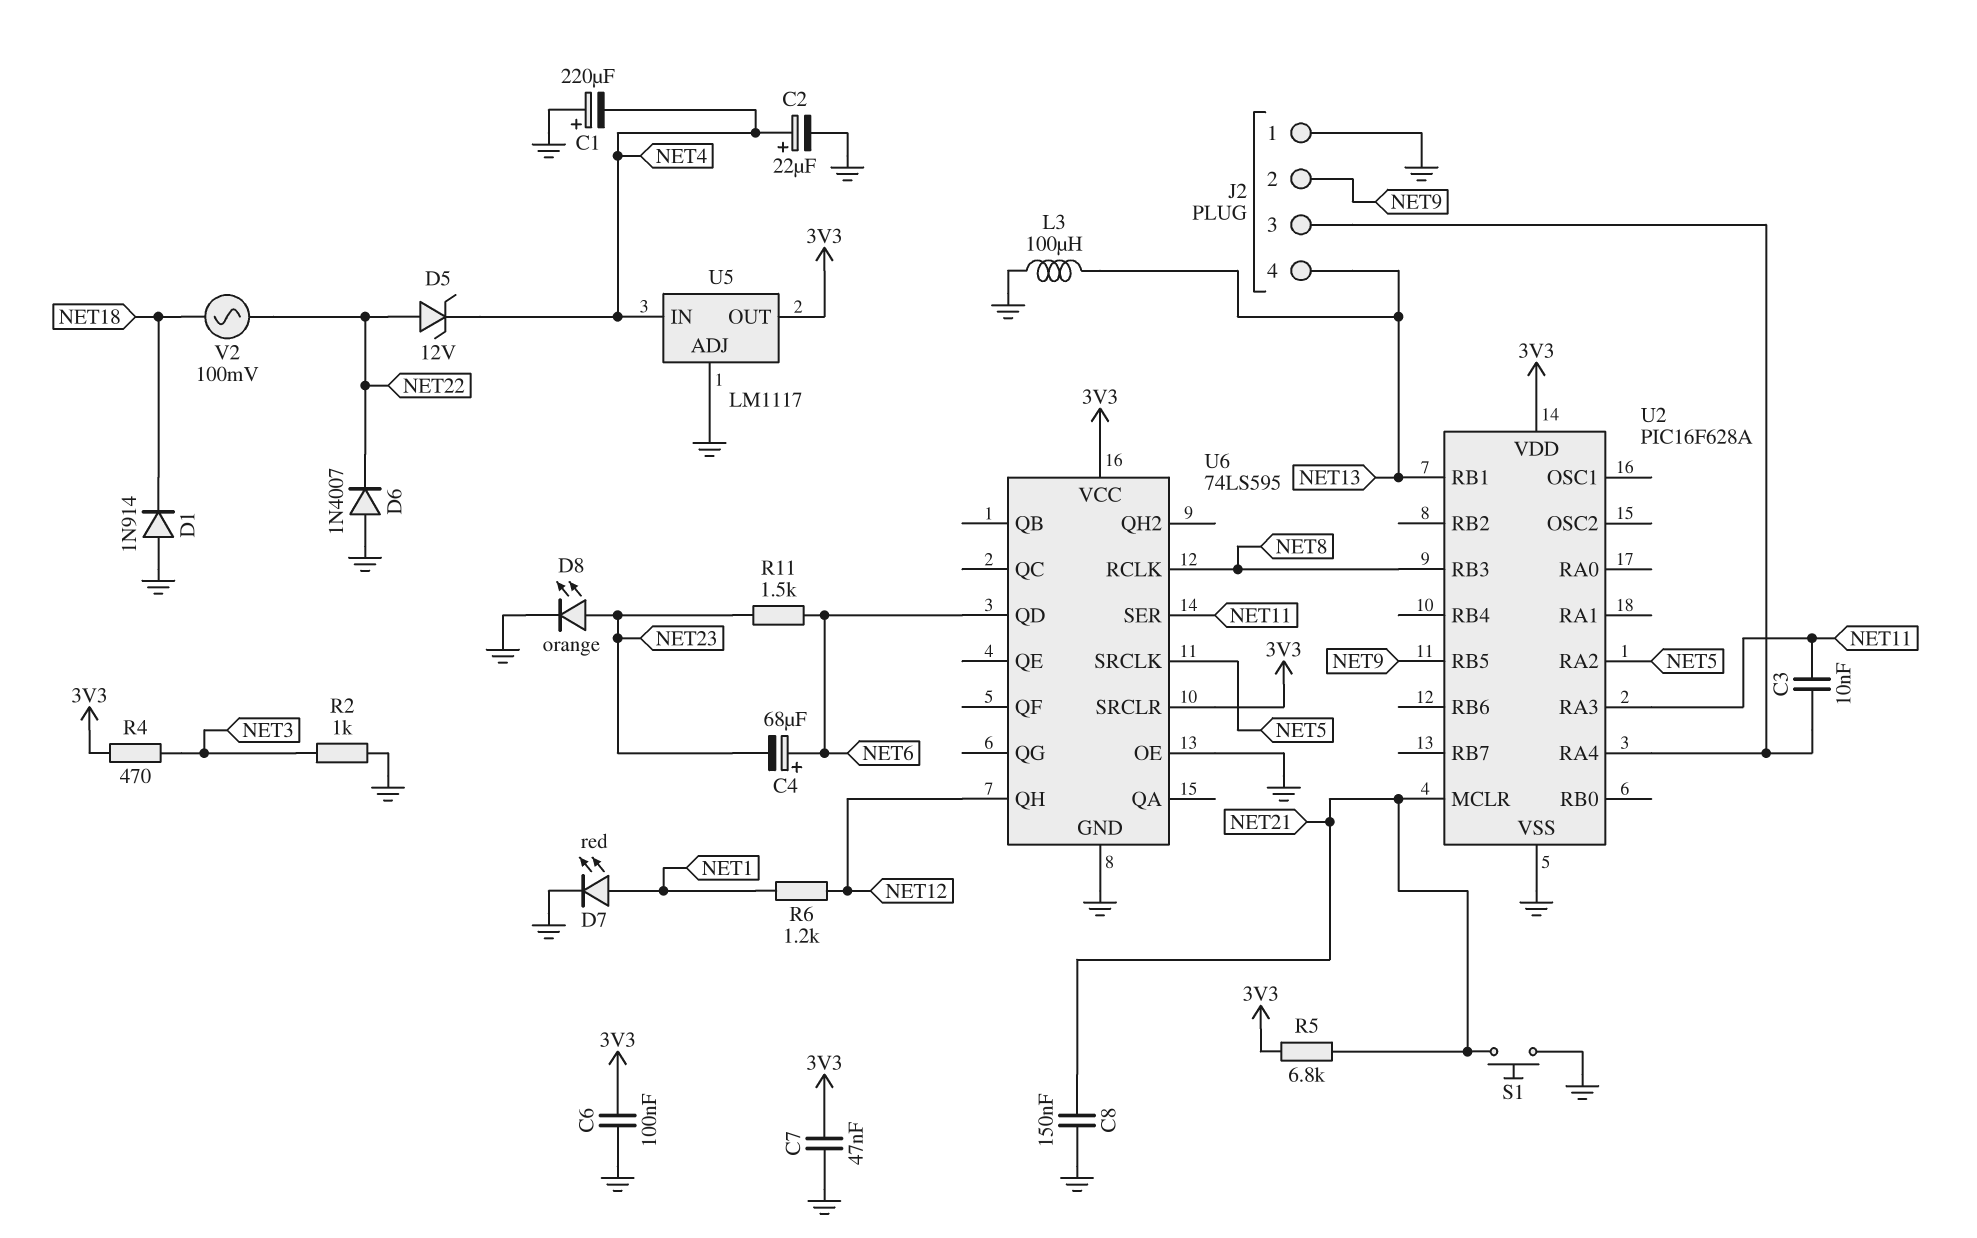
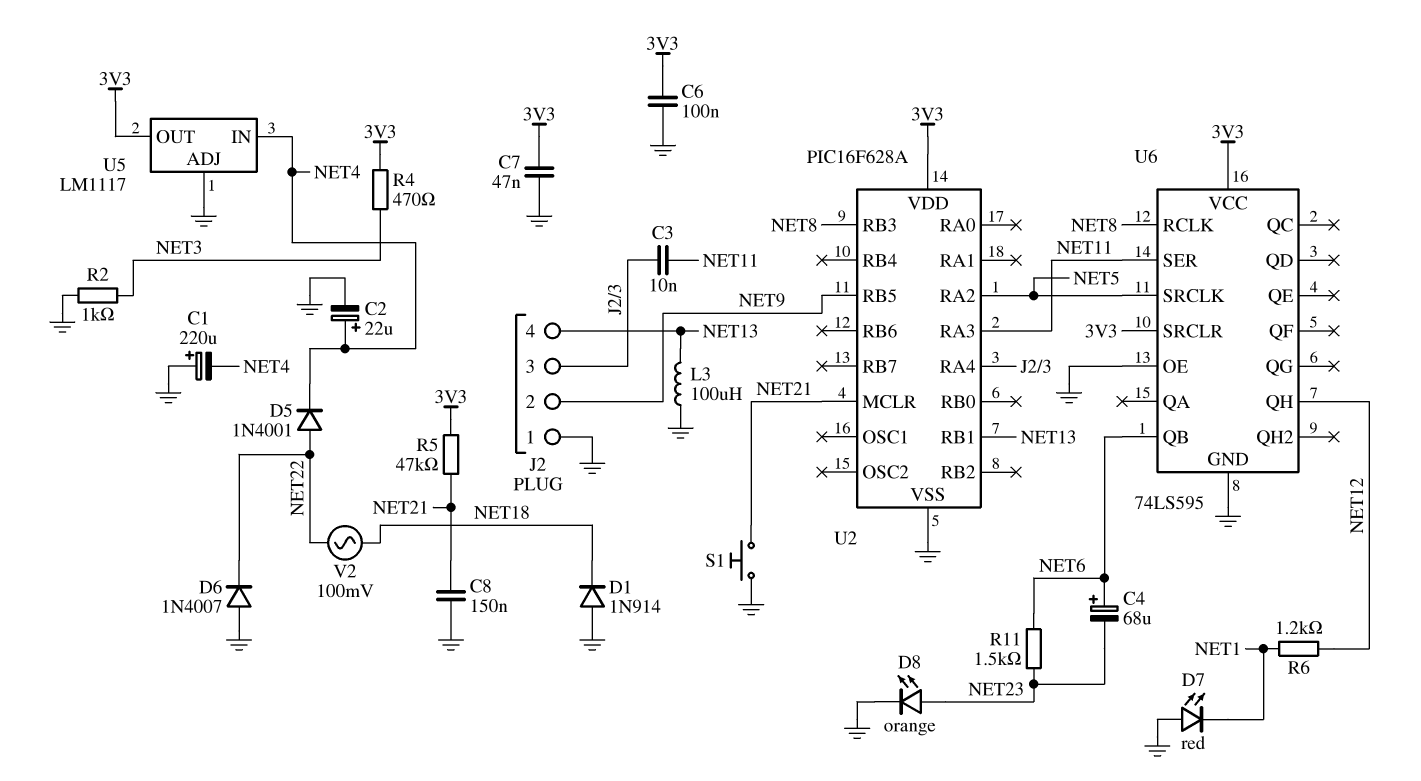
D5: zener 12V (A NET22, K NET4) -> diode 1N4001 (A NET22, K NET4)
D7: LED red (A NET1, K GND) -> LED red (A GND, K NET1)
R5: 6.8k (3V3, NET21) -> 47k (3V3, NET21)
U6 pin QB: none -> NET6
U6 pin QD: NET6 -> none

